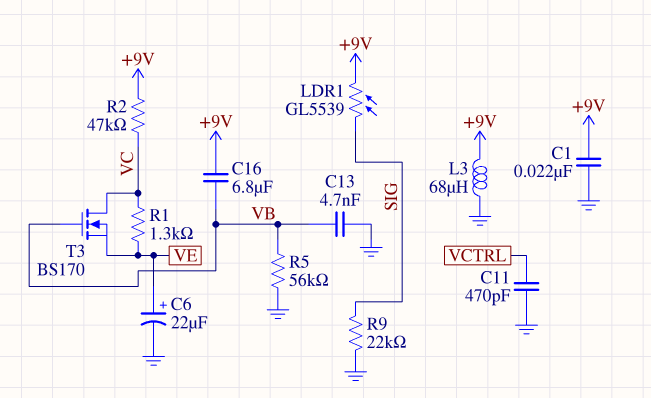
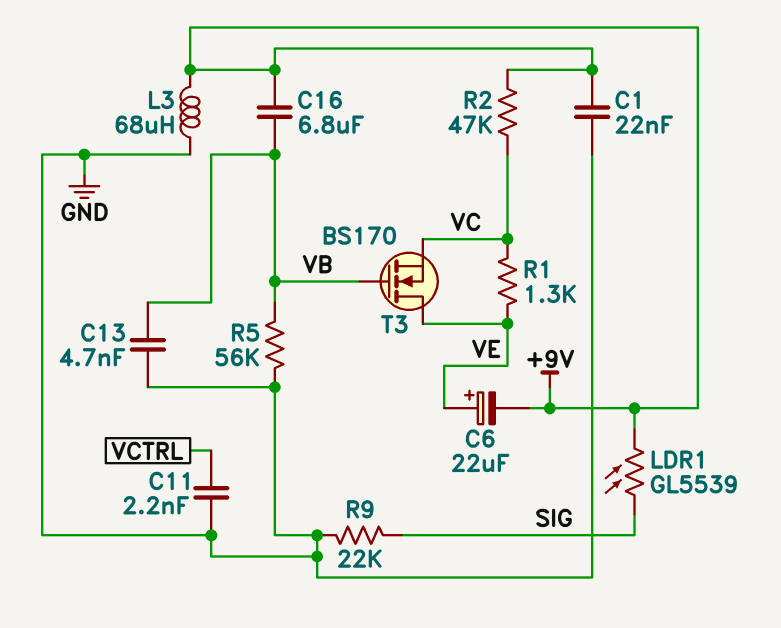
C6: 22uF (plus VE, minus GND) -> 22uF (plus VE, minus +9V)
C11: 470pF (GND, VCTRL) -> 2.2nF (GND, VCTRL)
T3: NMOS BS170 (G VB, D VC, S VE) -> NMOS BS170 (G VB, D VE, S VC)

